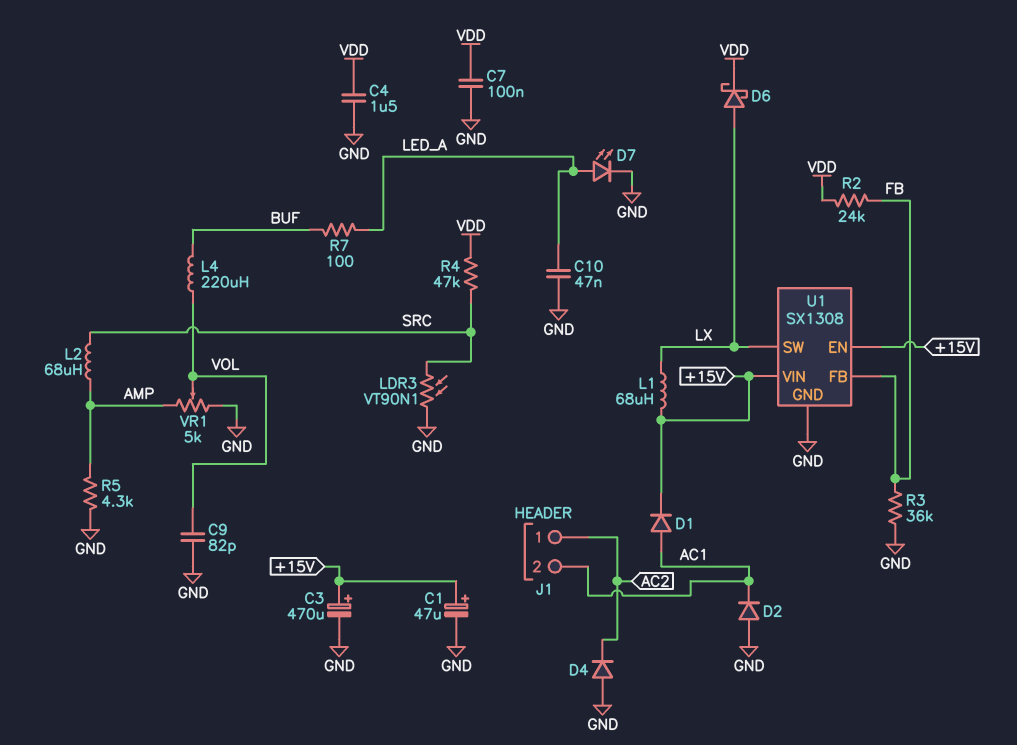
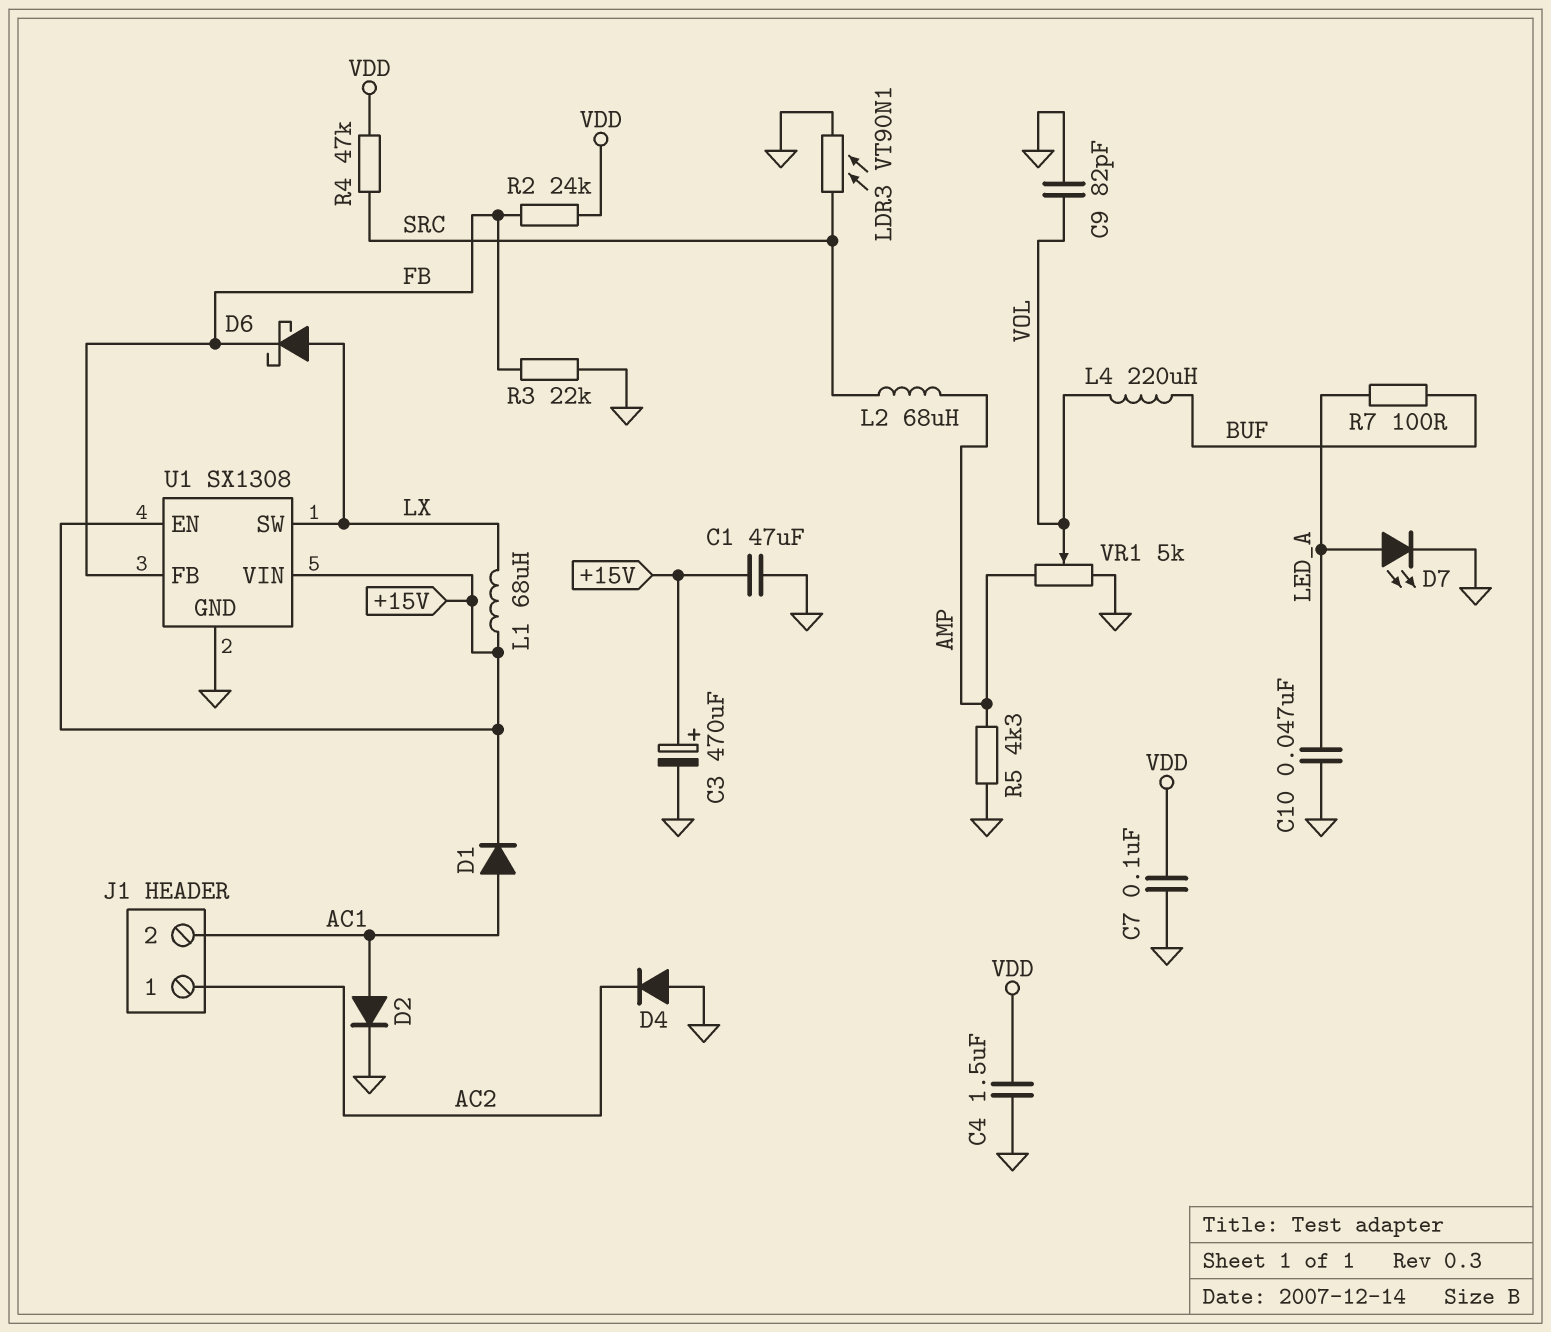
C1: 47uF (plus +15V, minus GND) -> 47uF (+15V, GND)
D2: diode (A GND, K AC1) -> diode (A AC1, K GND)
D6: schottky (A LX, K VDD) -> schottky (A LX, K FB)
R3: 36k (FB, GND) -> 22k (FB, GND)

